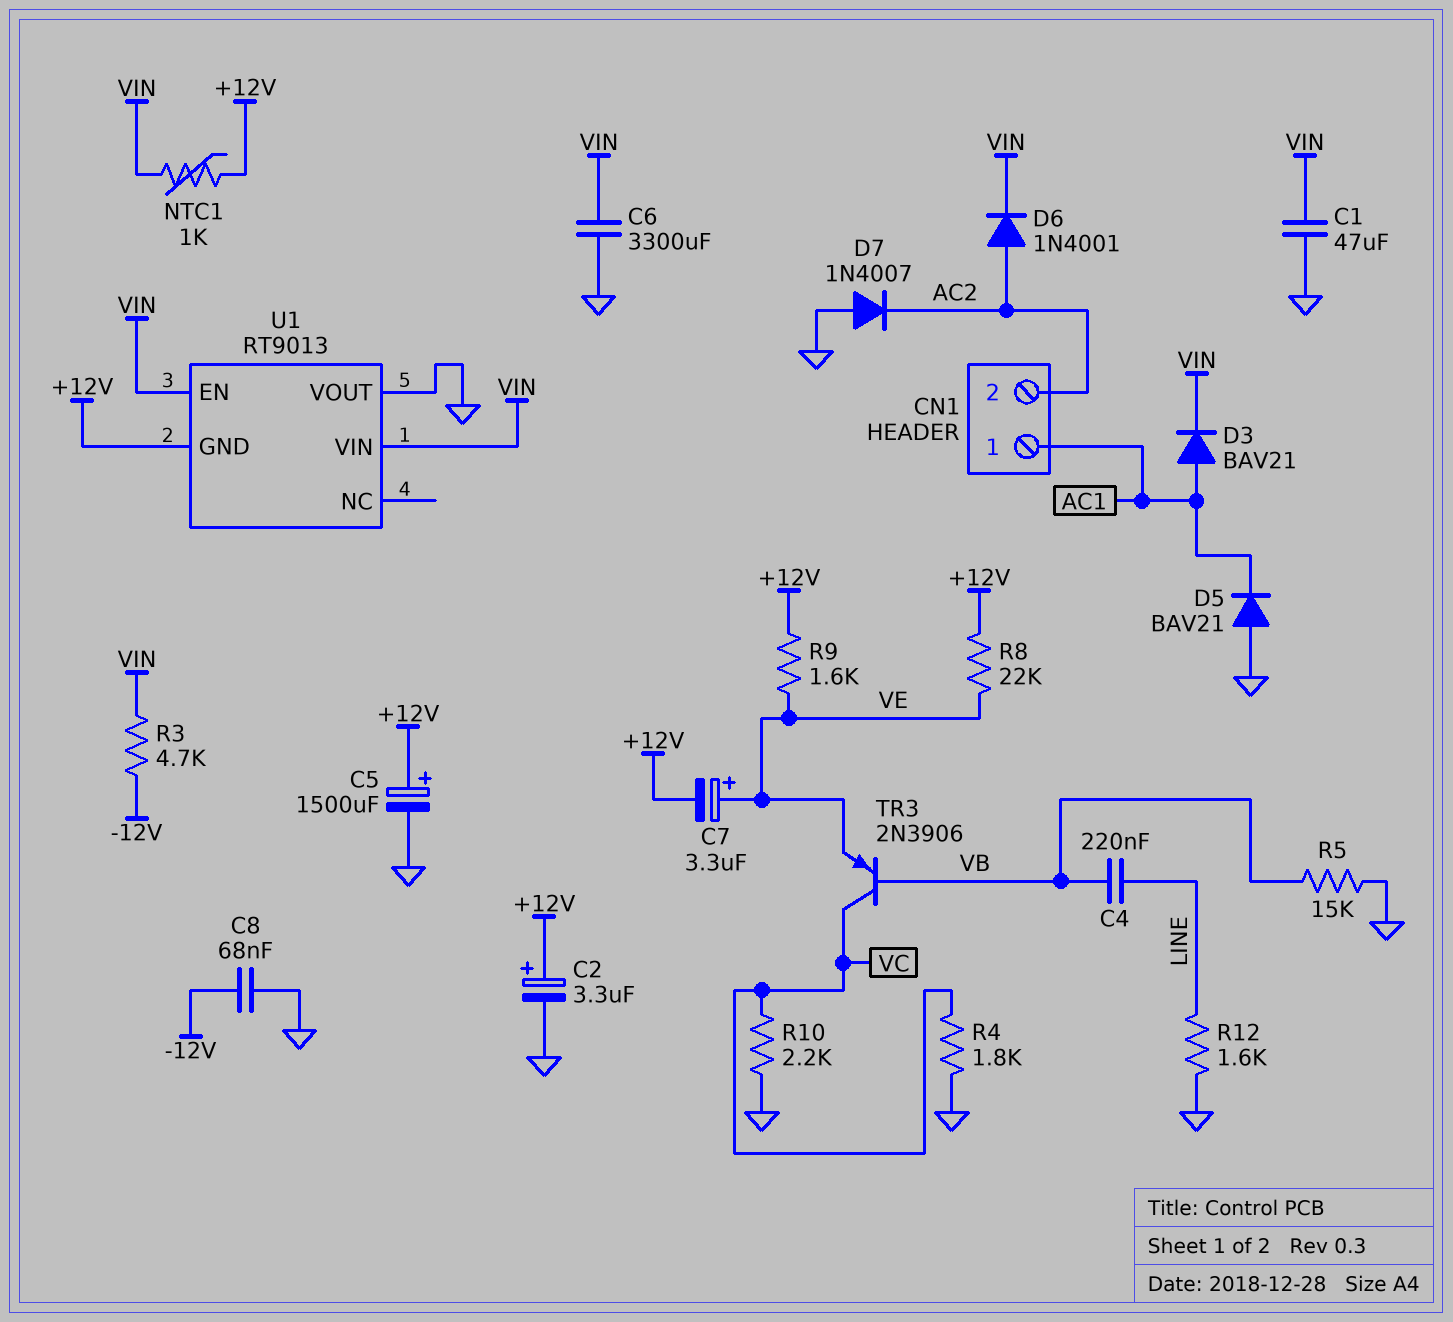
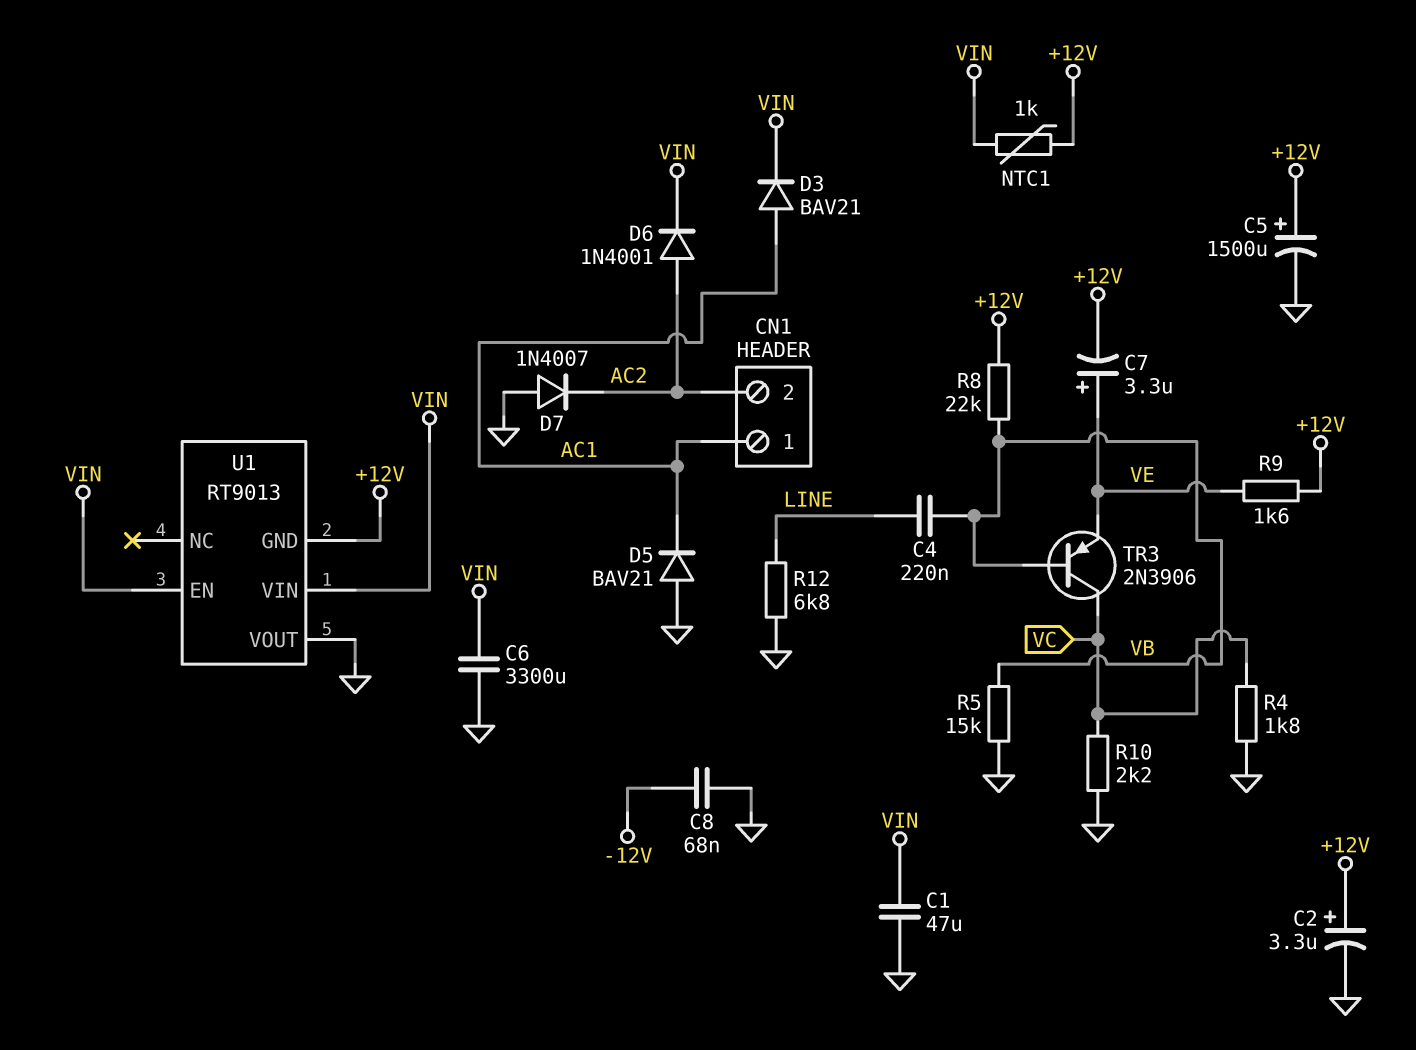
R3: 4.7k (-12V, VIN) -> none
R8: 22k (+12V, VE) -> 22k (+12V, VB)
R12: 1.6k (GND, LINE) -> 6.8k (GND, LINE)

